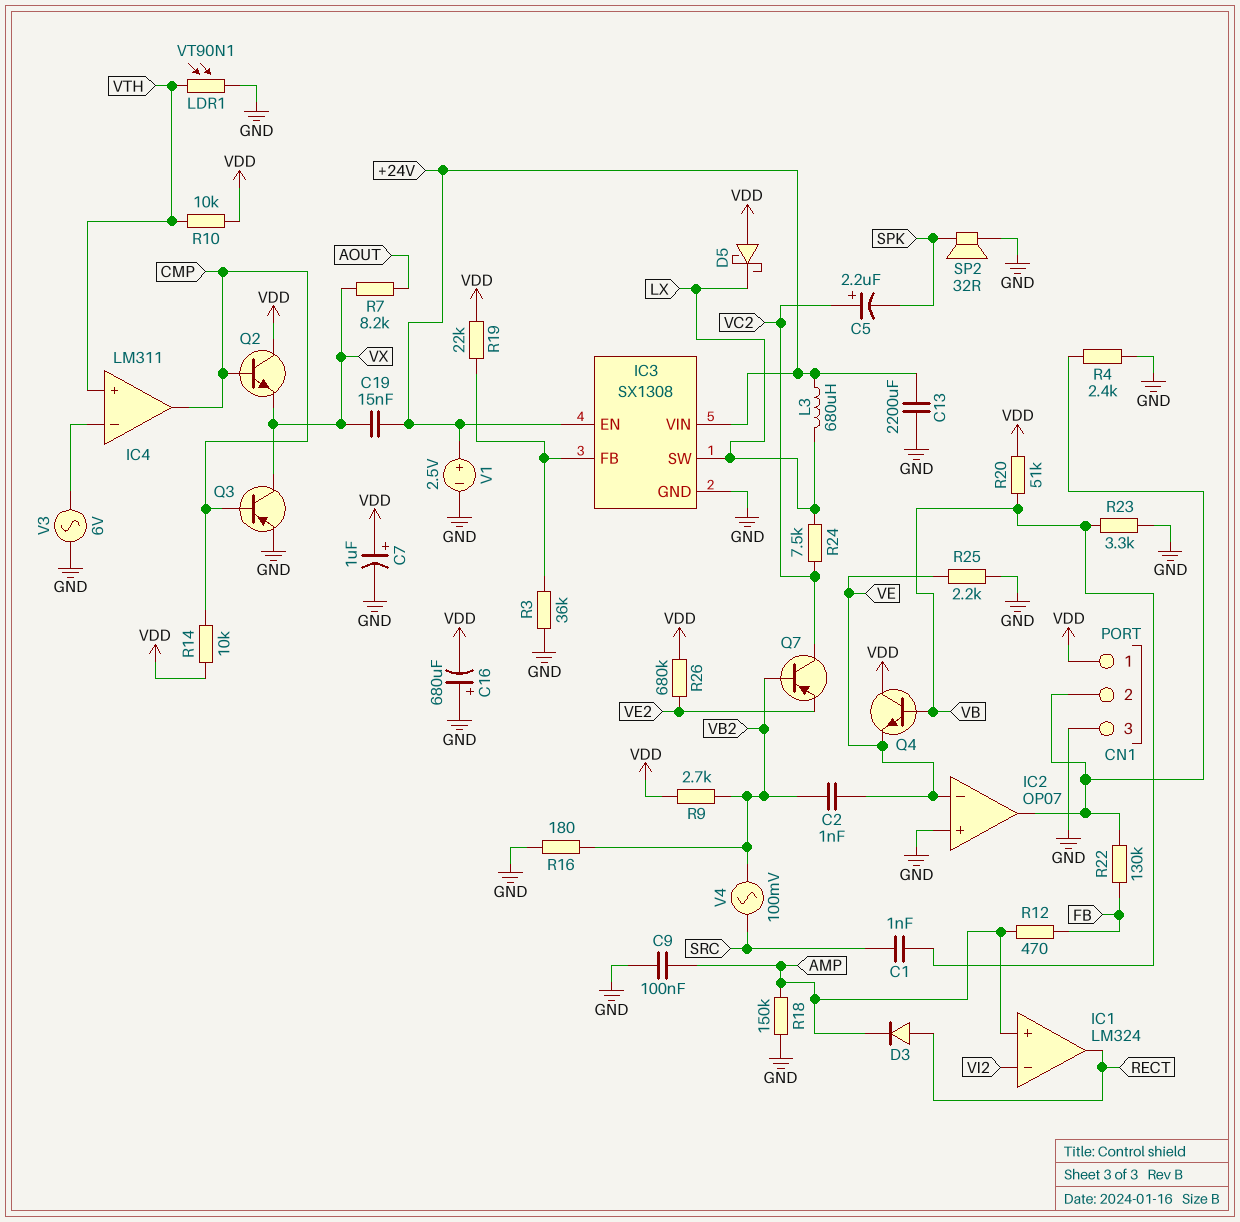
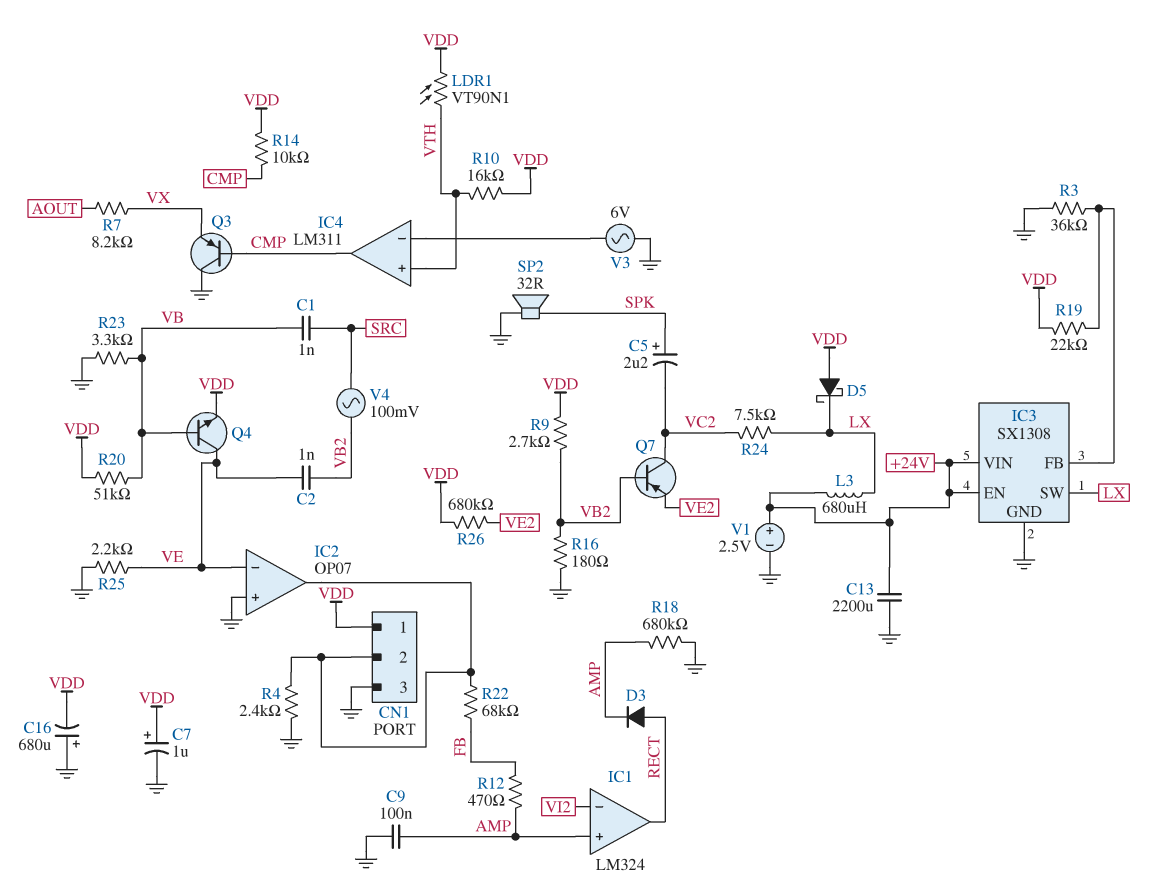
C5: 2.2uF (plus VC2, minus SPK) -> 2.2uF (plus SPK, minus VC2)
C19: 15nF (+24V, VX) -> none
LDR1: VT90N1 (GND, VTH) -> VT90N1 (VDD, VTH)
Q2: NPN (B CMP, C VDD, E VX) -> none
Q3: PNP (B CMP, C VX, E GND) -> PNP (B CMP, C GND, E VX)
Q4: NPN (B VB, C VDD, E VE) -> NPN (B VB, C VE, E VDD)
R10: 10k (VDD, VTH) -> 16k (VDD, VTH)
R18: 150k (AMP, GND) -> 680k (AMP, GND)
R22: 130k (CN1/2, FB) -> 68k (CN1/2, FB)

